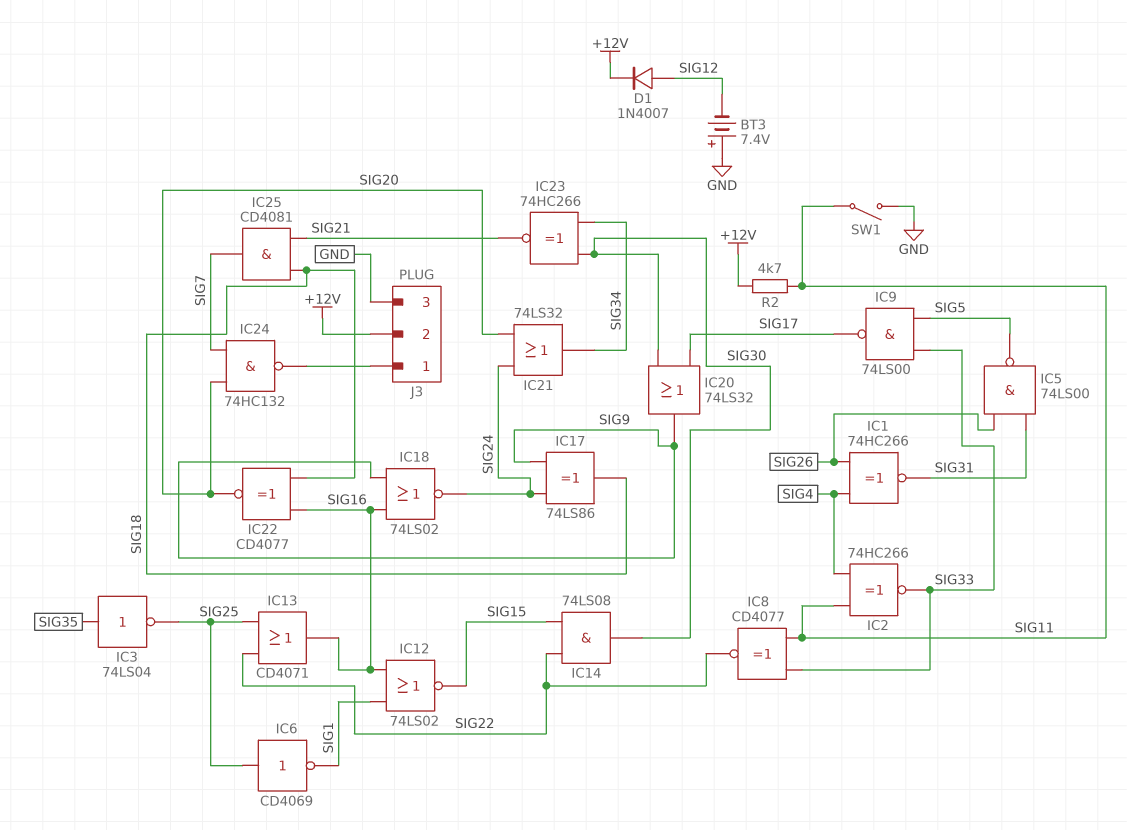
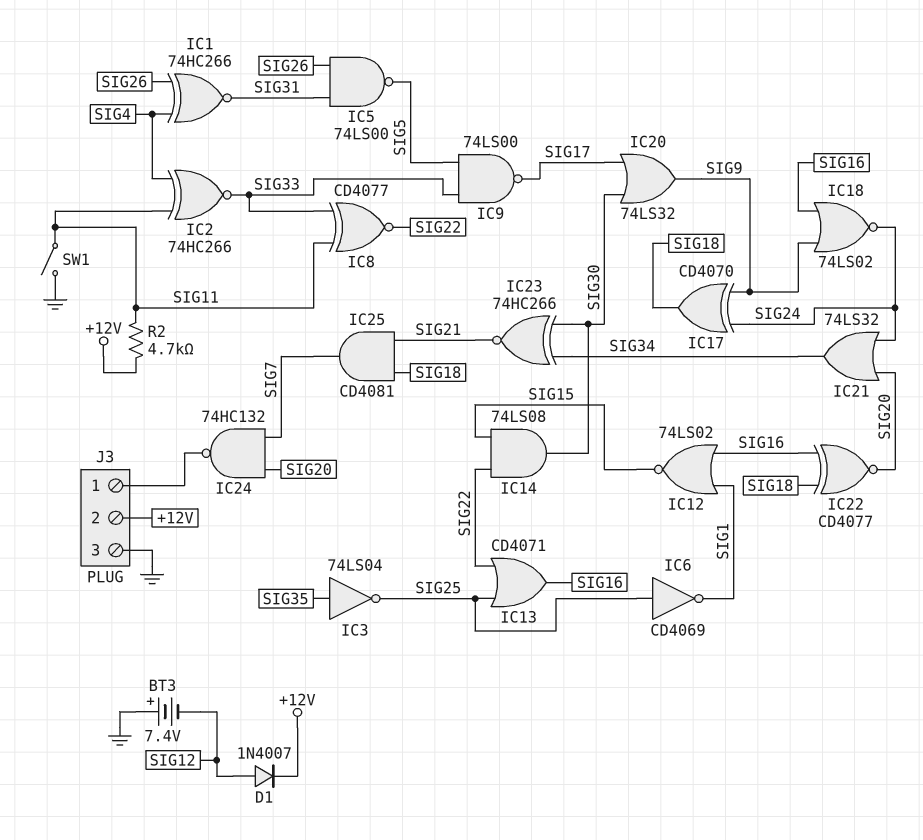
IC17: XOR 74LS86 (in SIG9, in SIG24, out SIG18) -> XOR CD4070 (in SIG9, in SIG24, out SIG18)

